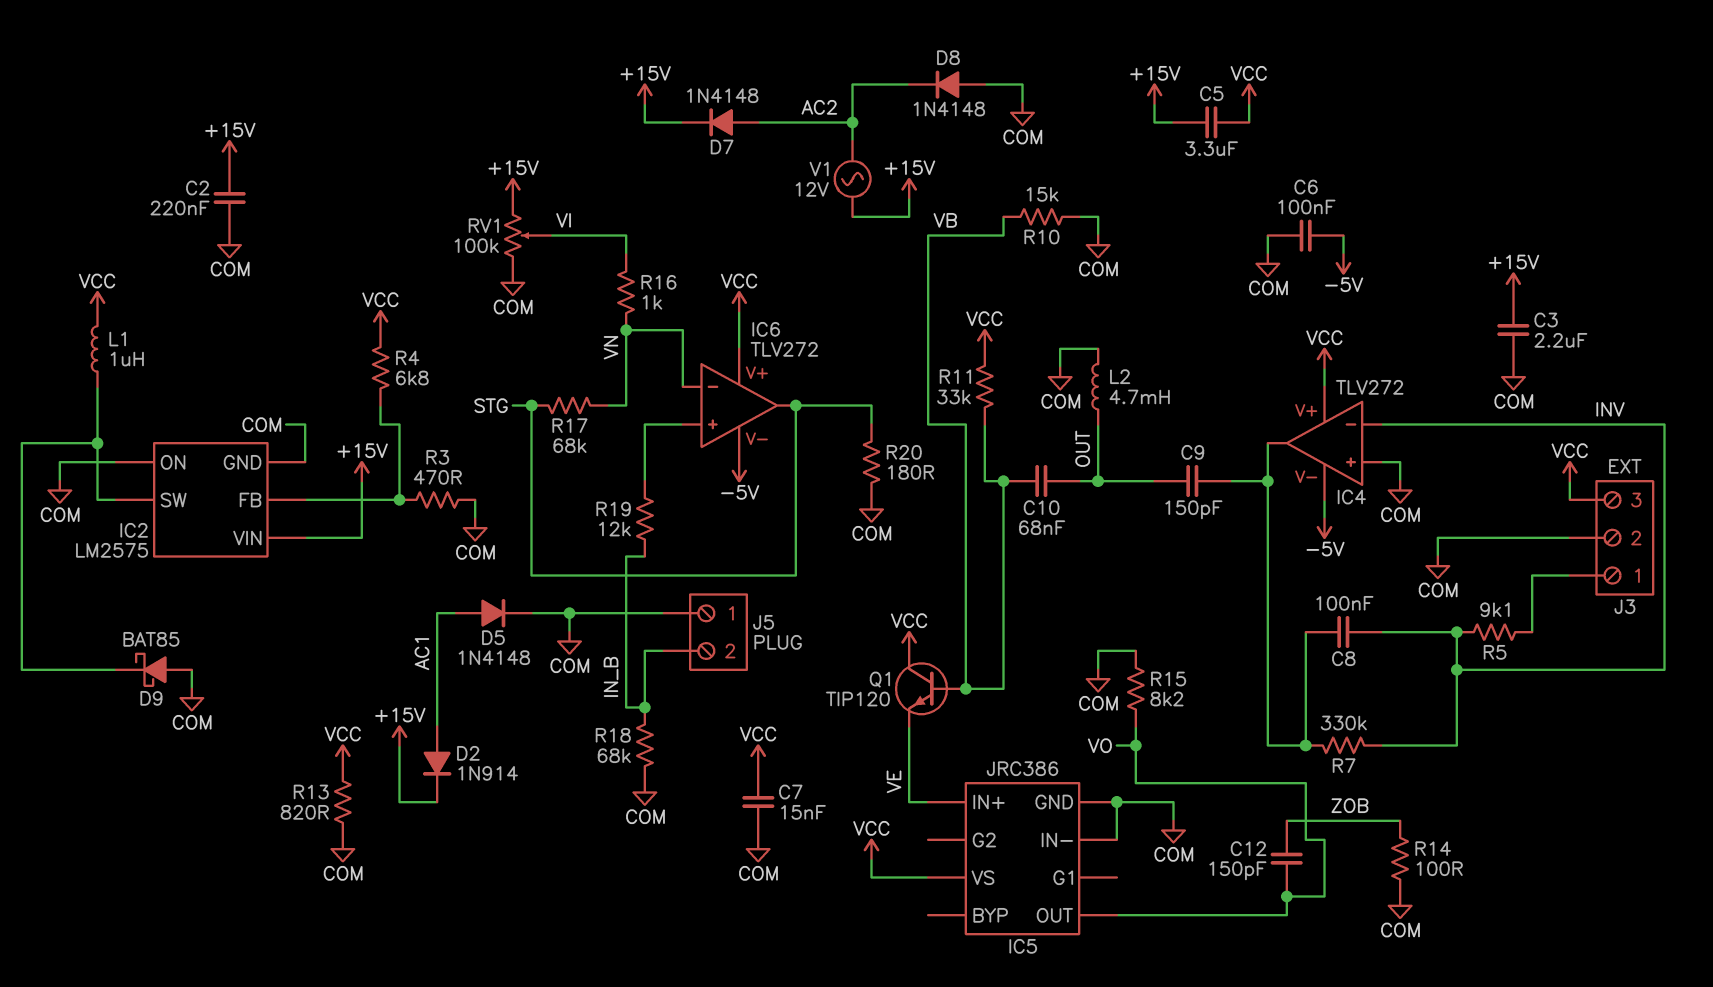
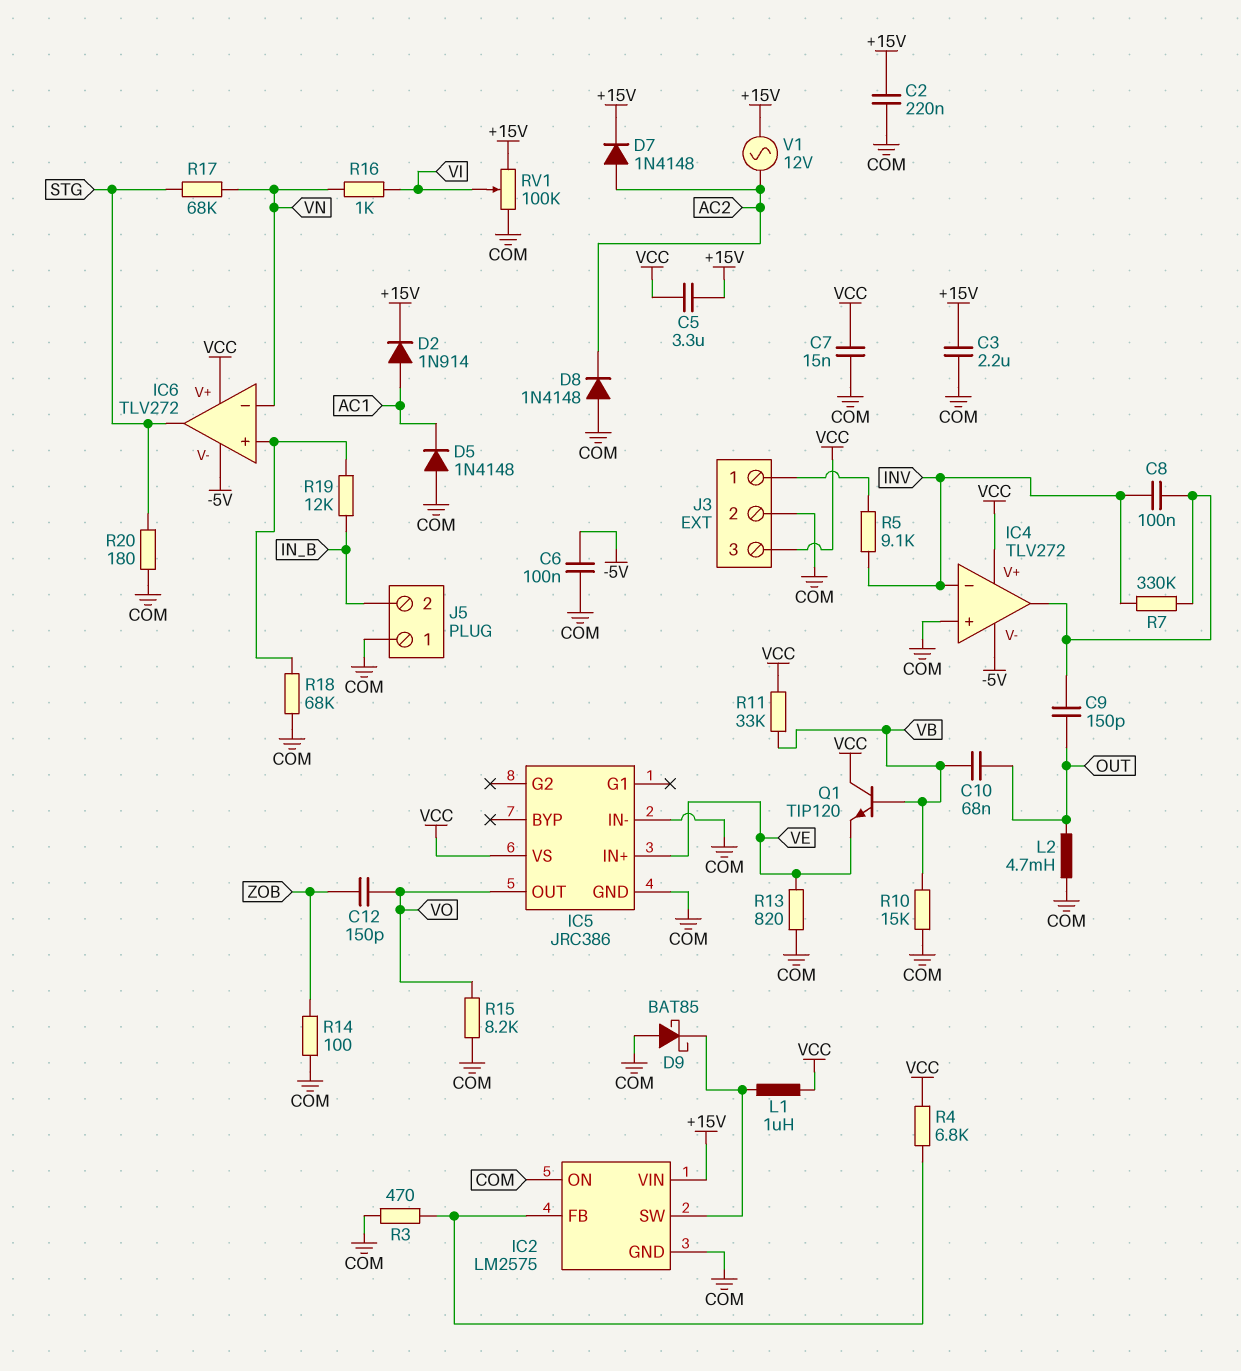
D5: diode 1N4148 (A AC1, K COM) -> diode 1N4148 (A COM, K AC1)
R13: 820 (COM, VCC) -> 820 (COM, VE)
R18: 68k (COM, IN_B) -> 68k (COM, IC6/in+)

